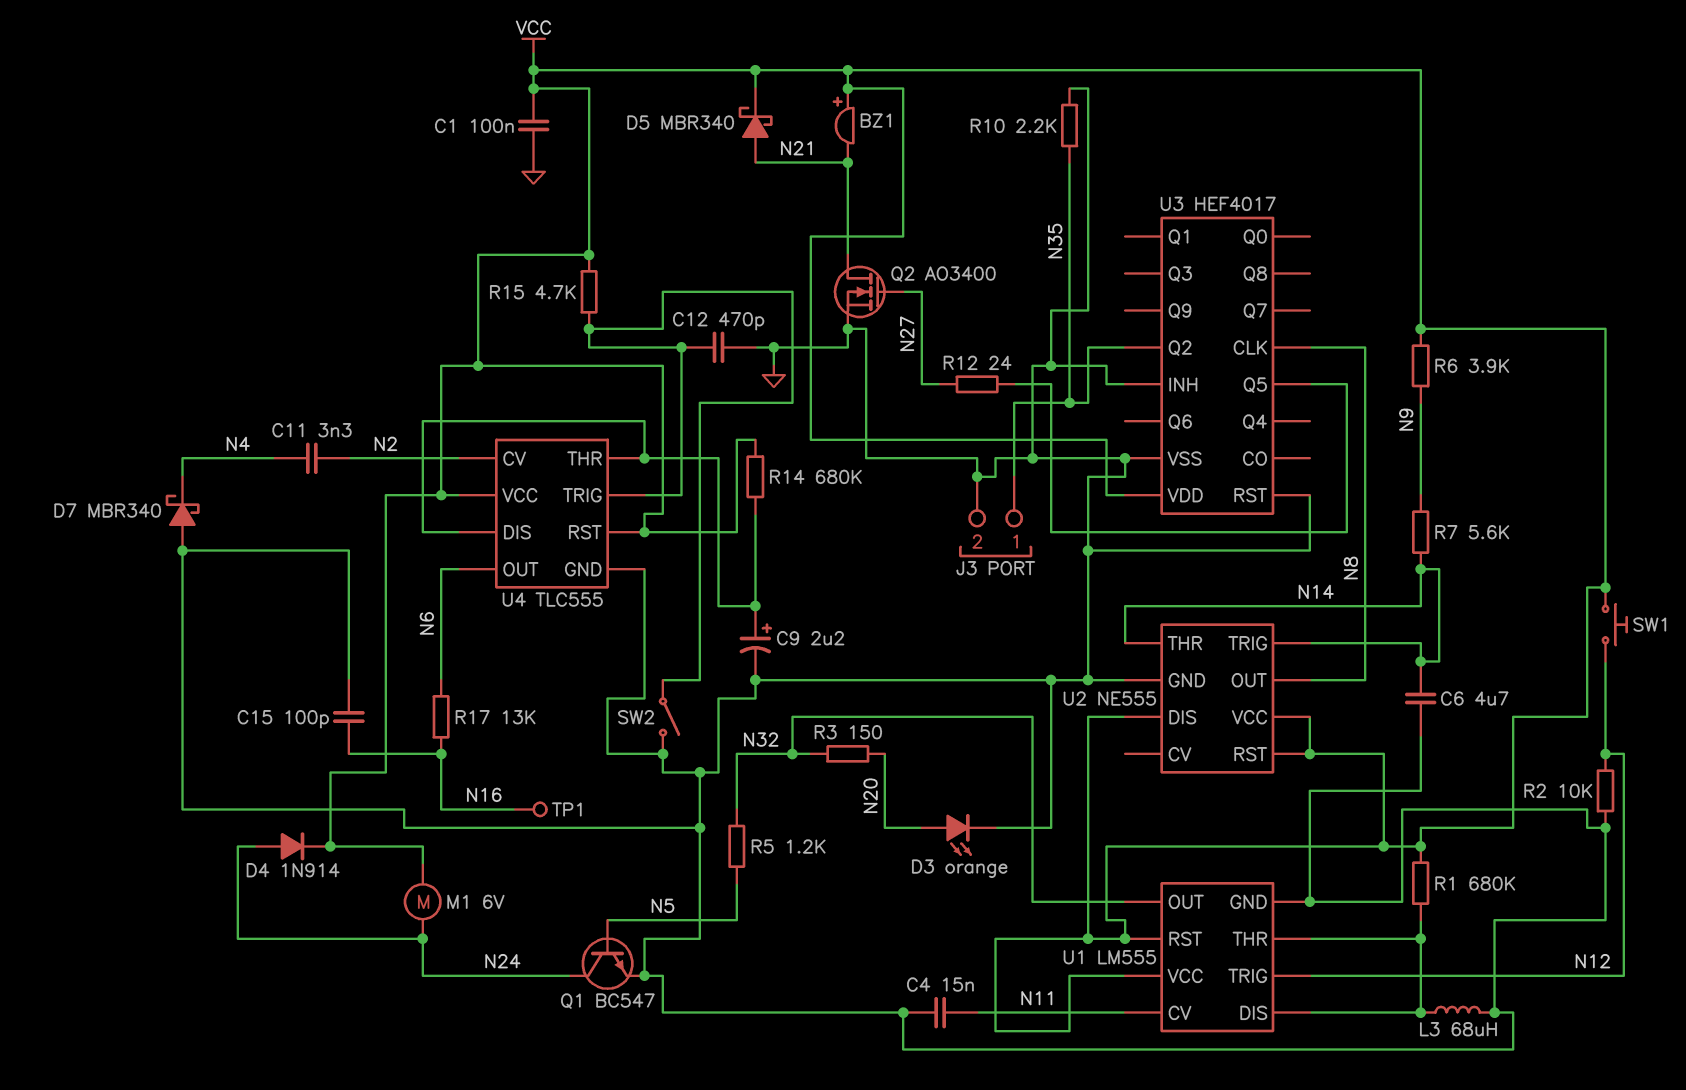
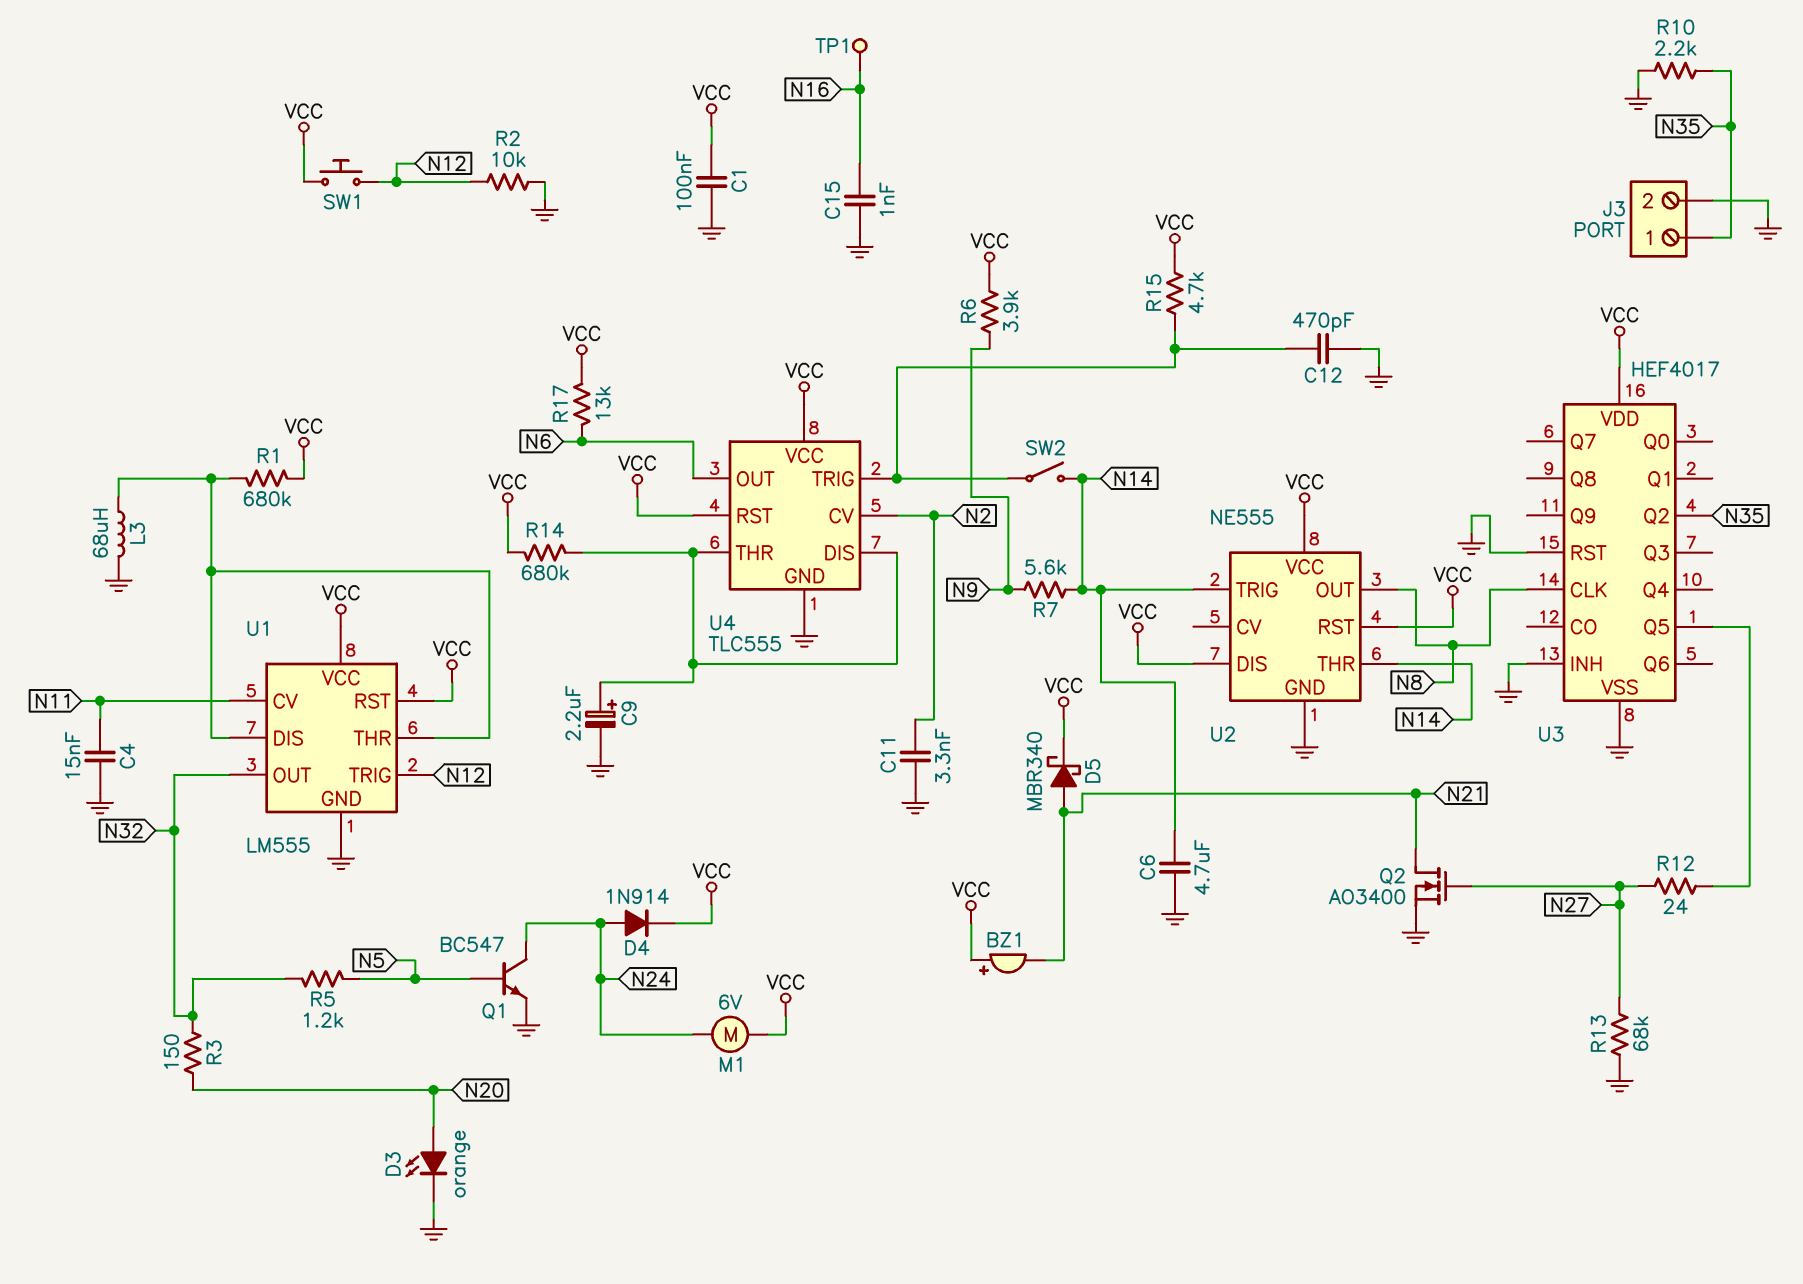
C11: 3.3nF (N2, N4) -> 3.3nF (GND, N2)
C15: 100pF (GND, N16) -> 1nF (GND, N16)
D7: schottky MBR340 (A GND, K N4) -> none
R13: none -> 68k (GND, N27)
R17: 13k (N6, N16) -> 13k (N6, VCC)
SW2: switch (GND, U4/TRIG) -> switch (N14, U4/TRIG)

